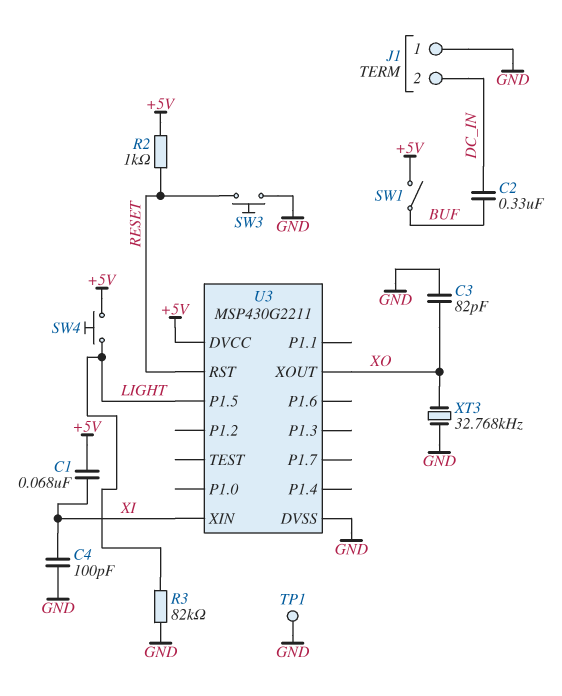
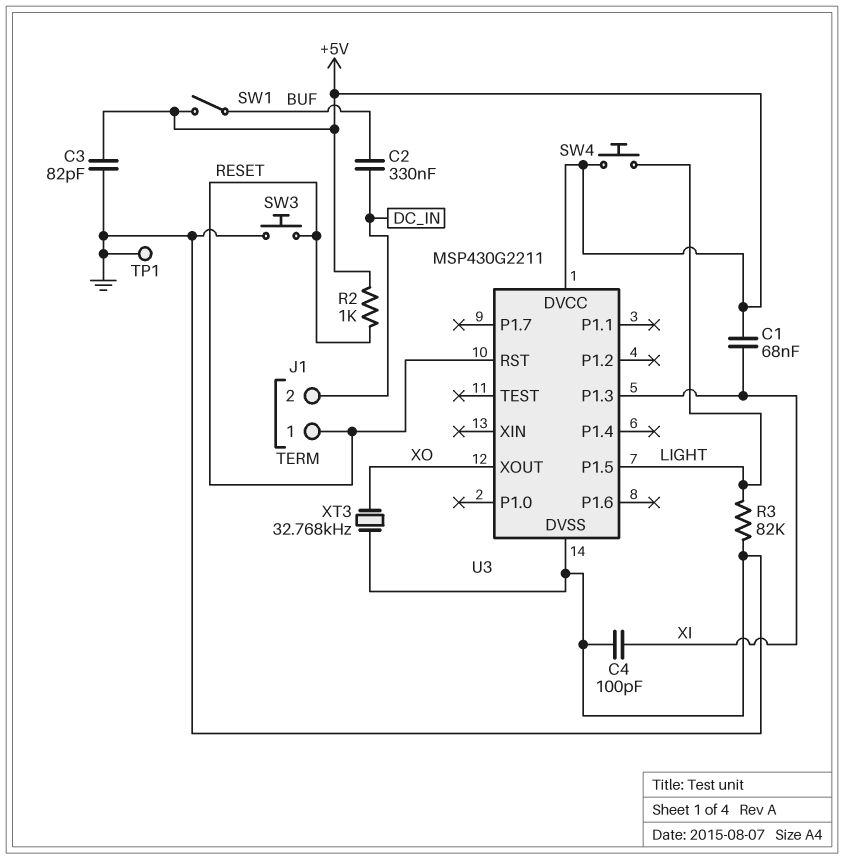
C3: 82pF (GND, XO) -> 82pF (+5V, GND)
J1 pin 1: GND -> RESET
U3 pin P1.3: none -> XI
U3 pin XIN: XI -> none

